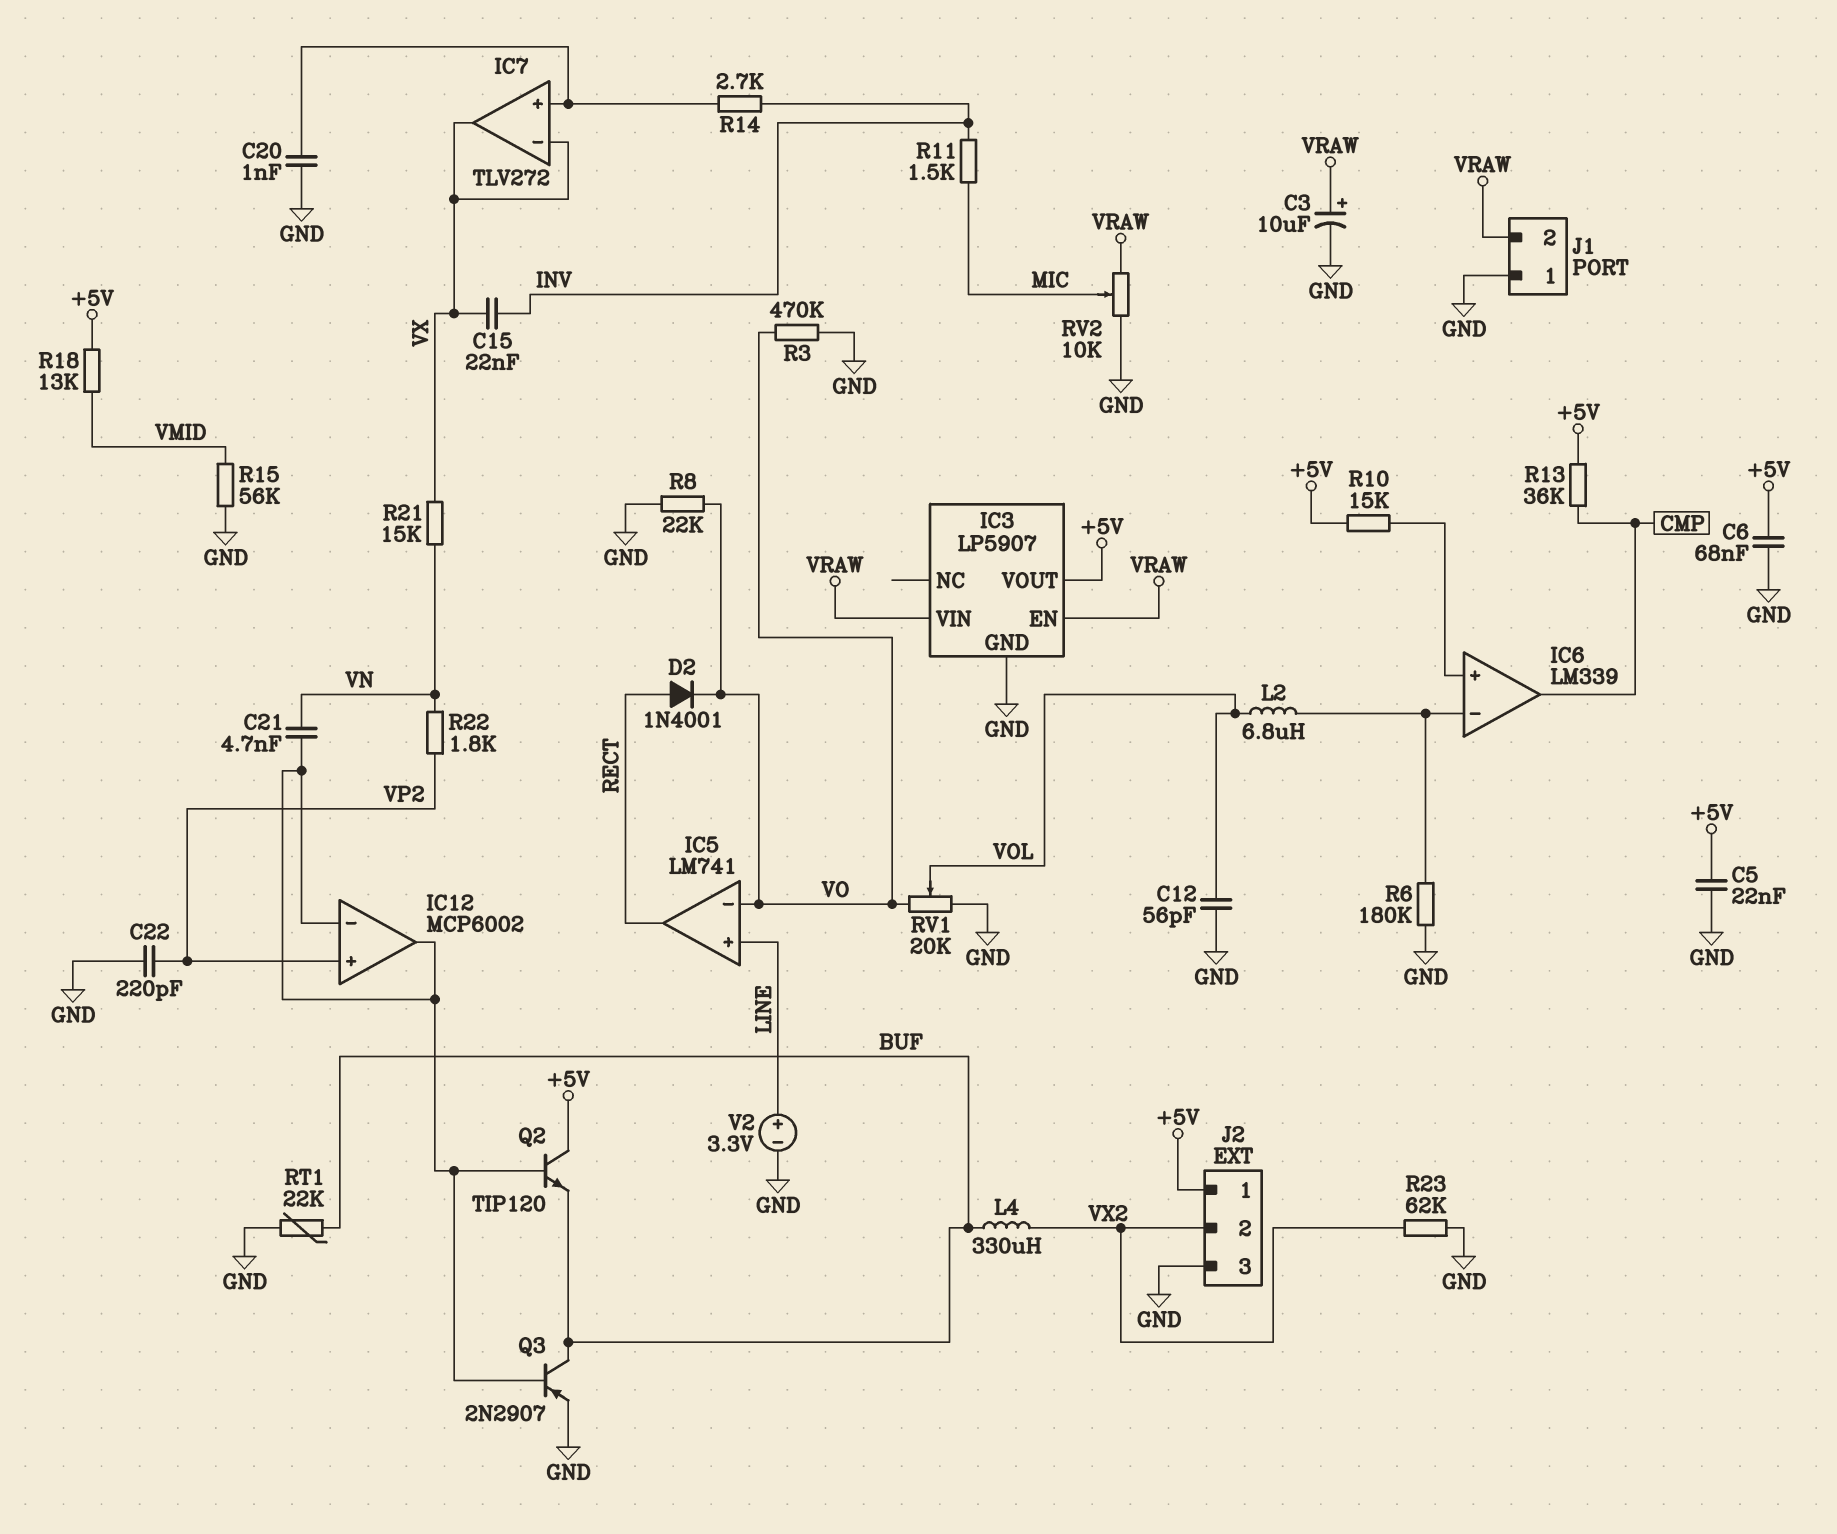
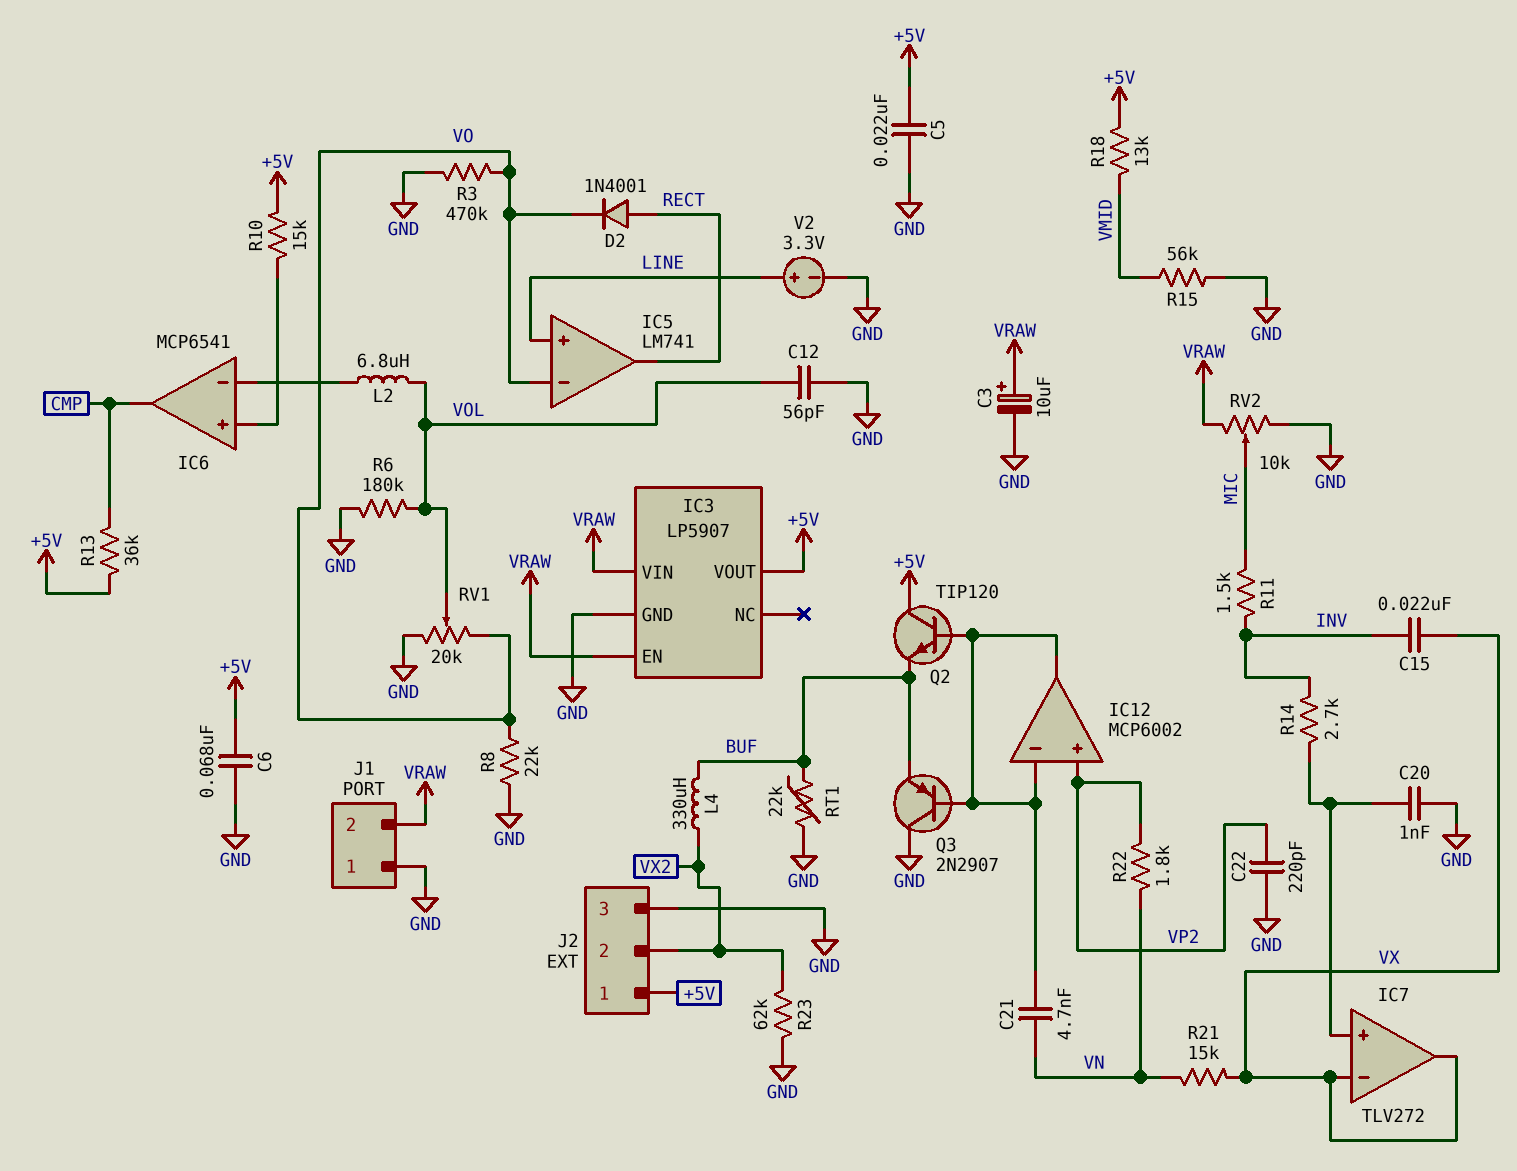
IC6: LM339 -> MCP6541
Q3: PNP 2N2907 (B IC12/in-, C BUF, E GND) -> PNP 2N2907 (B IC12/in-, C GND, E BUF)
R6: 180k (GND, IC6/in-) -> 180k (GND, VOL)

